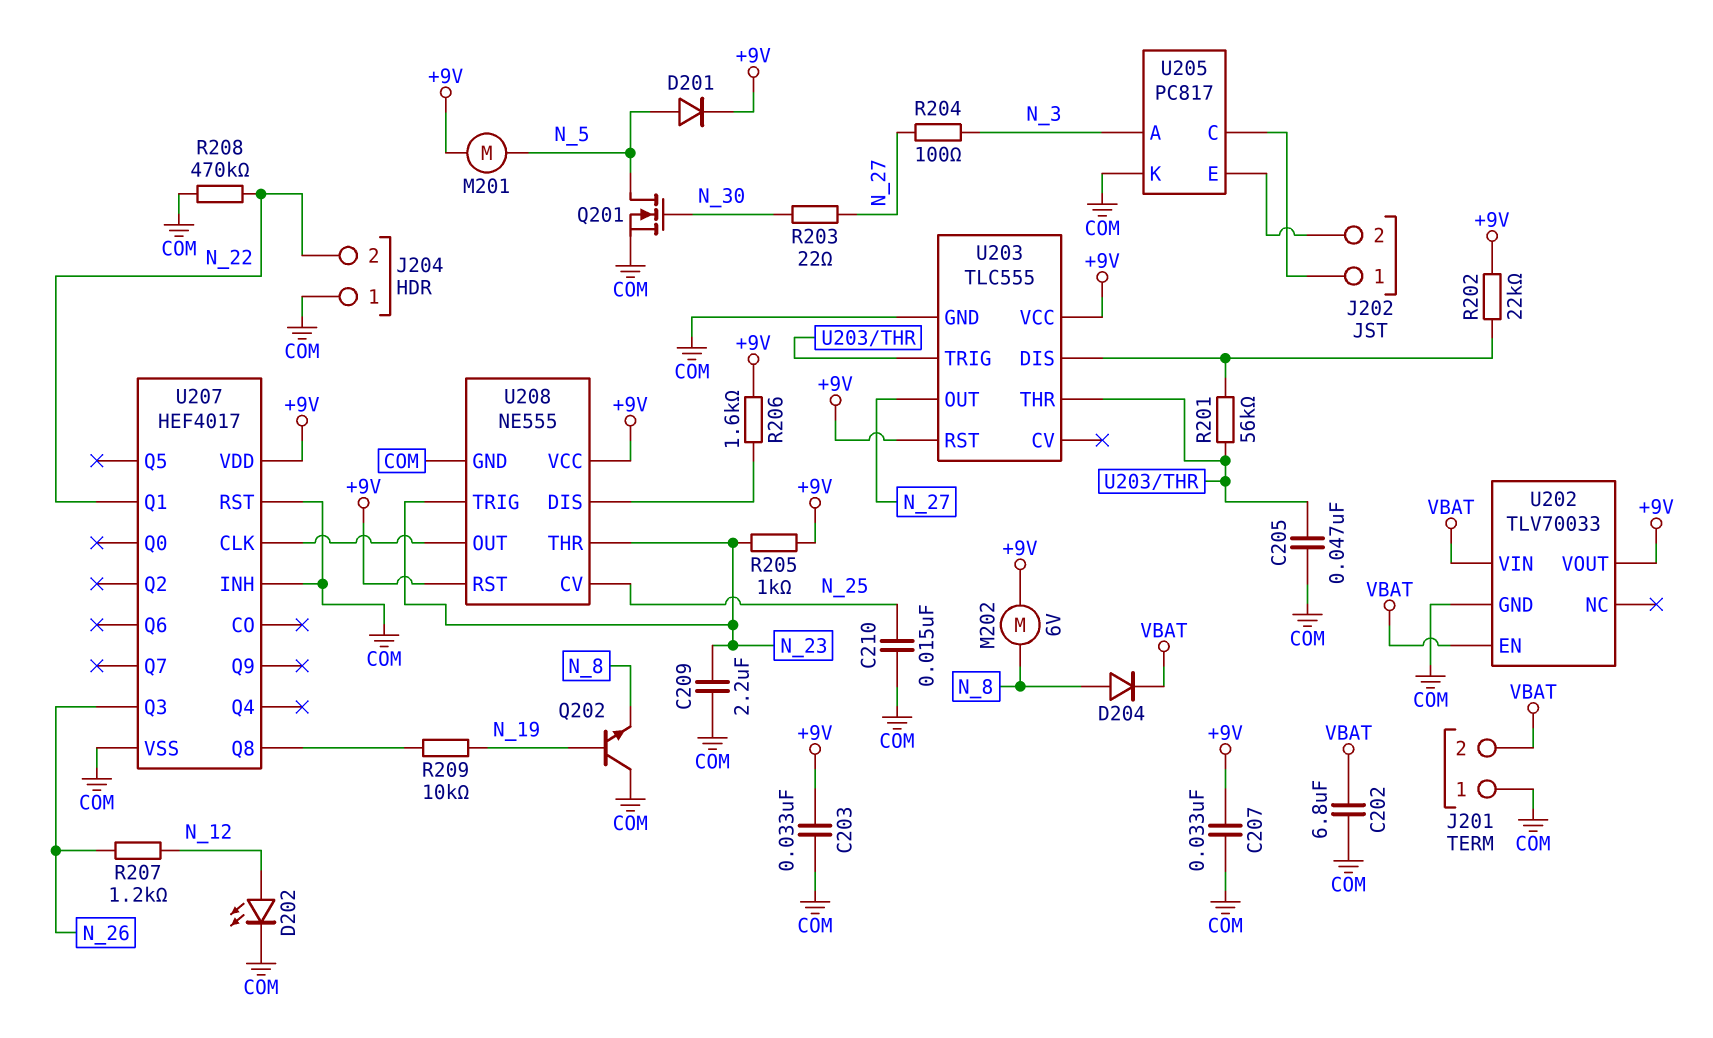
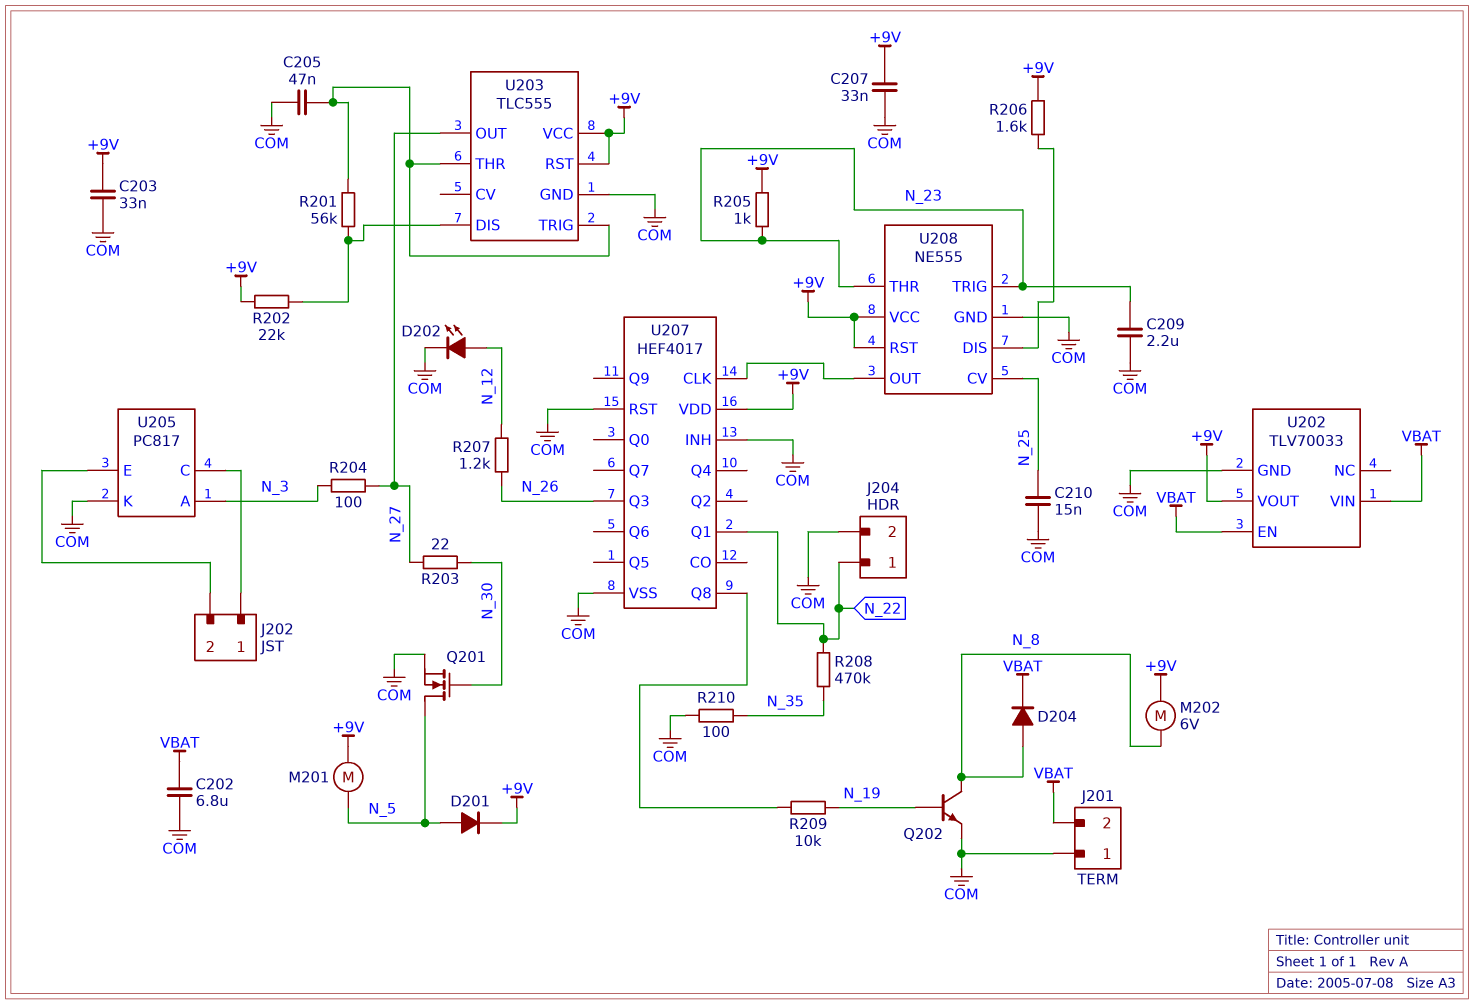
J204 pin 1: COM -> N_22
J204 pin 2: N_22 -> COM
Q202: NPN (B N_19, C COM, E N_8) -> NPN (B N_19, C N_8, E COM)
R208: 470k (COM, N_22) -> 470k (N_22, N_35)
R210: none -> 100 (COM, N_35)

